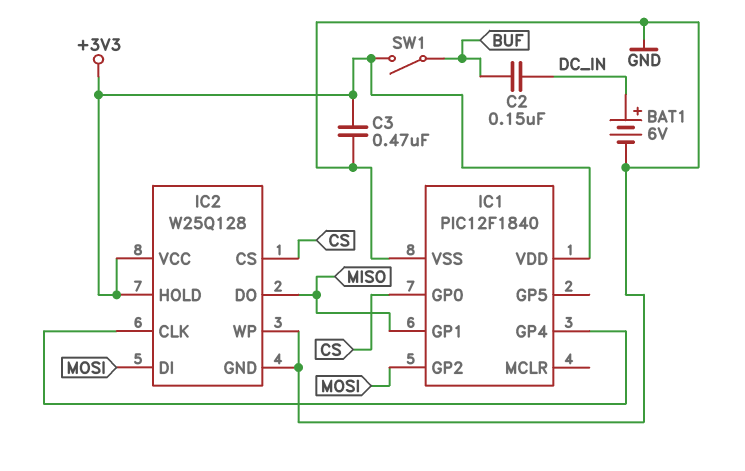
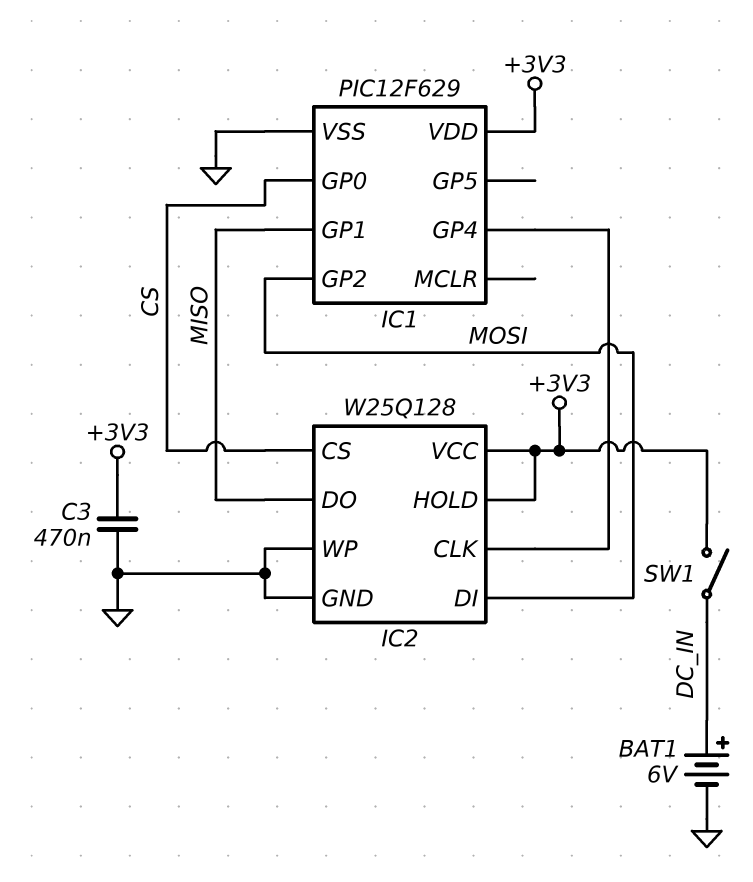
C2: 150nF (BUF, DC_IN) -> none
IC1: PIC12F1840 -> PIC12F629
SW1: switch (+3V3, BUF) -> switch (+3V3, DC_IN)

